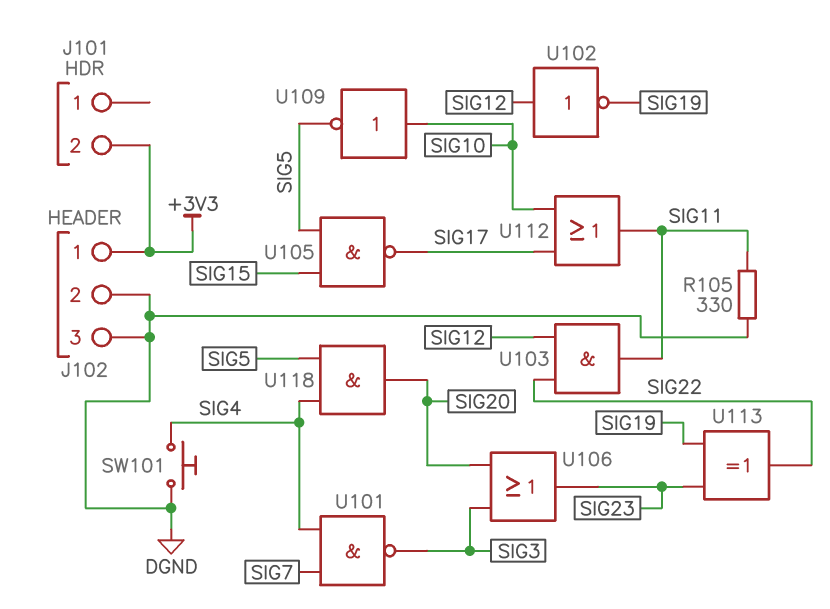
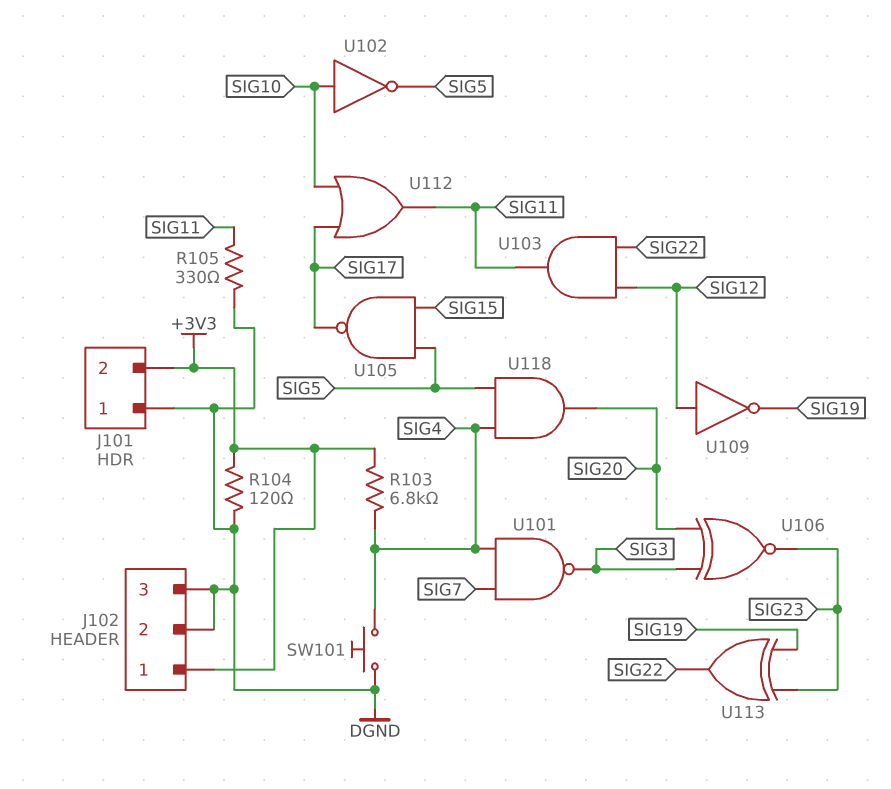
J101 pin 1: none -> DGND
R103: none -> 6.8k (+3V3, SIG4)
R104: none -> 120 (+3V3, DGND)
U102: NOT (in SIG12, out SIG19) -> NOT (in SIG10, out SIG5)
U106: OR (in SIG3, in SIG20, out SIG23) -> XNOR (in SIG3, in SIG20, out SIG23)
U109: NOT (in SIG10, out SIG5) -> NOT (in SIG12, out SIG19)

